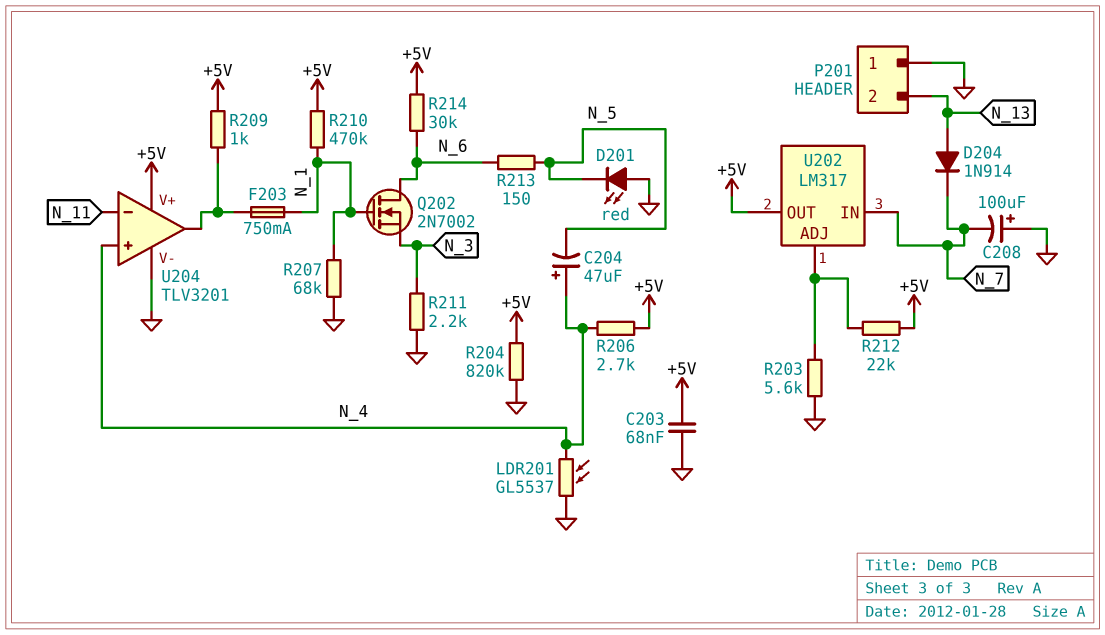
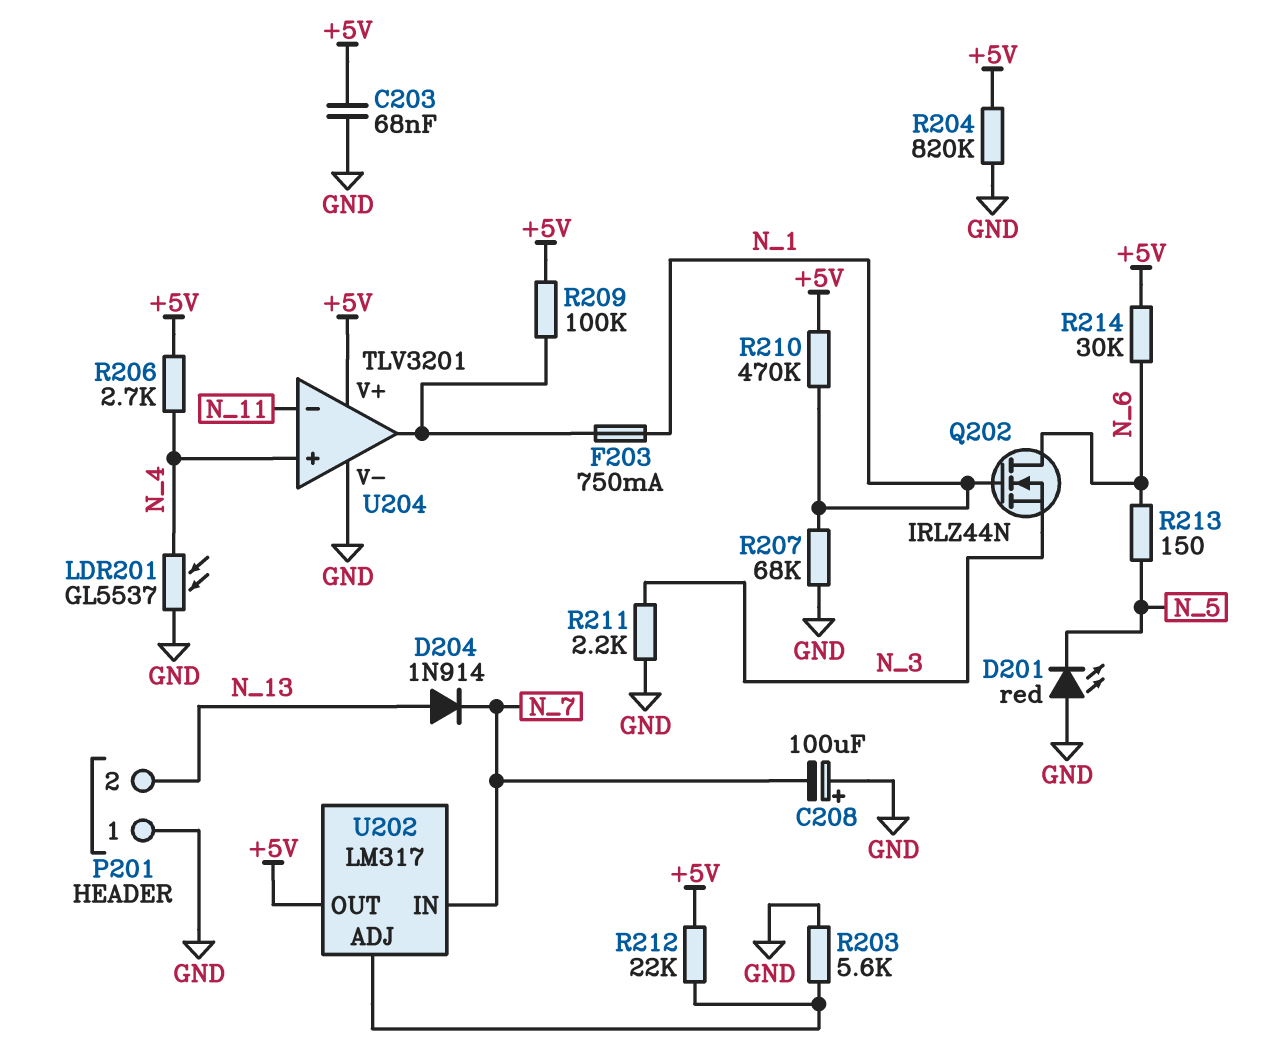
C204: 47uF (plus N_4, minus N_5) -> none
Q202: NMOS 2N7002 (G N_1, D N_6, S N_3) -> NMOS IRLZ44N (G N_1, D N_6, S N_3)
R209: 1k (+5V, U204/out) -> 100k (+5V, U204/out)

